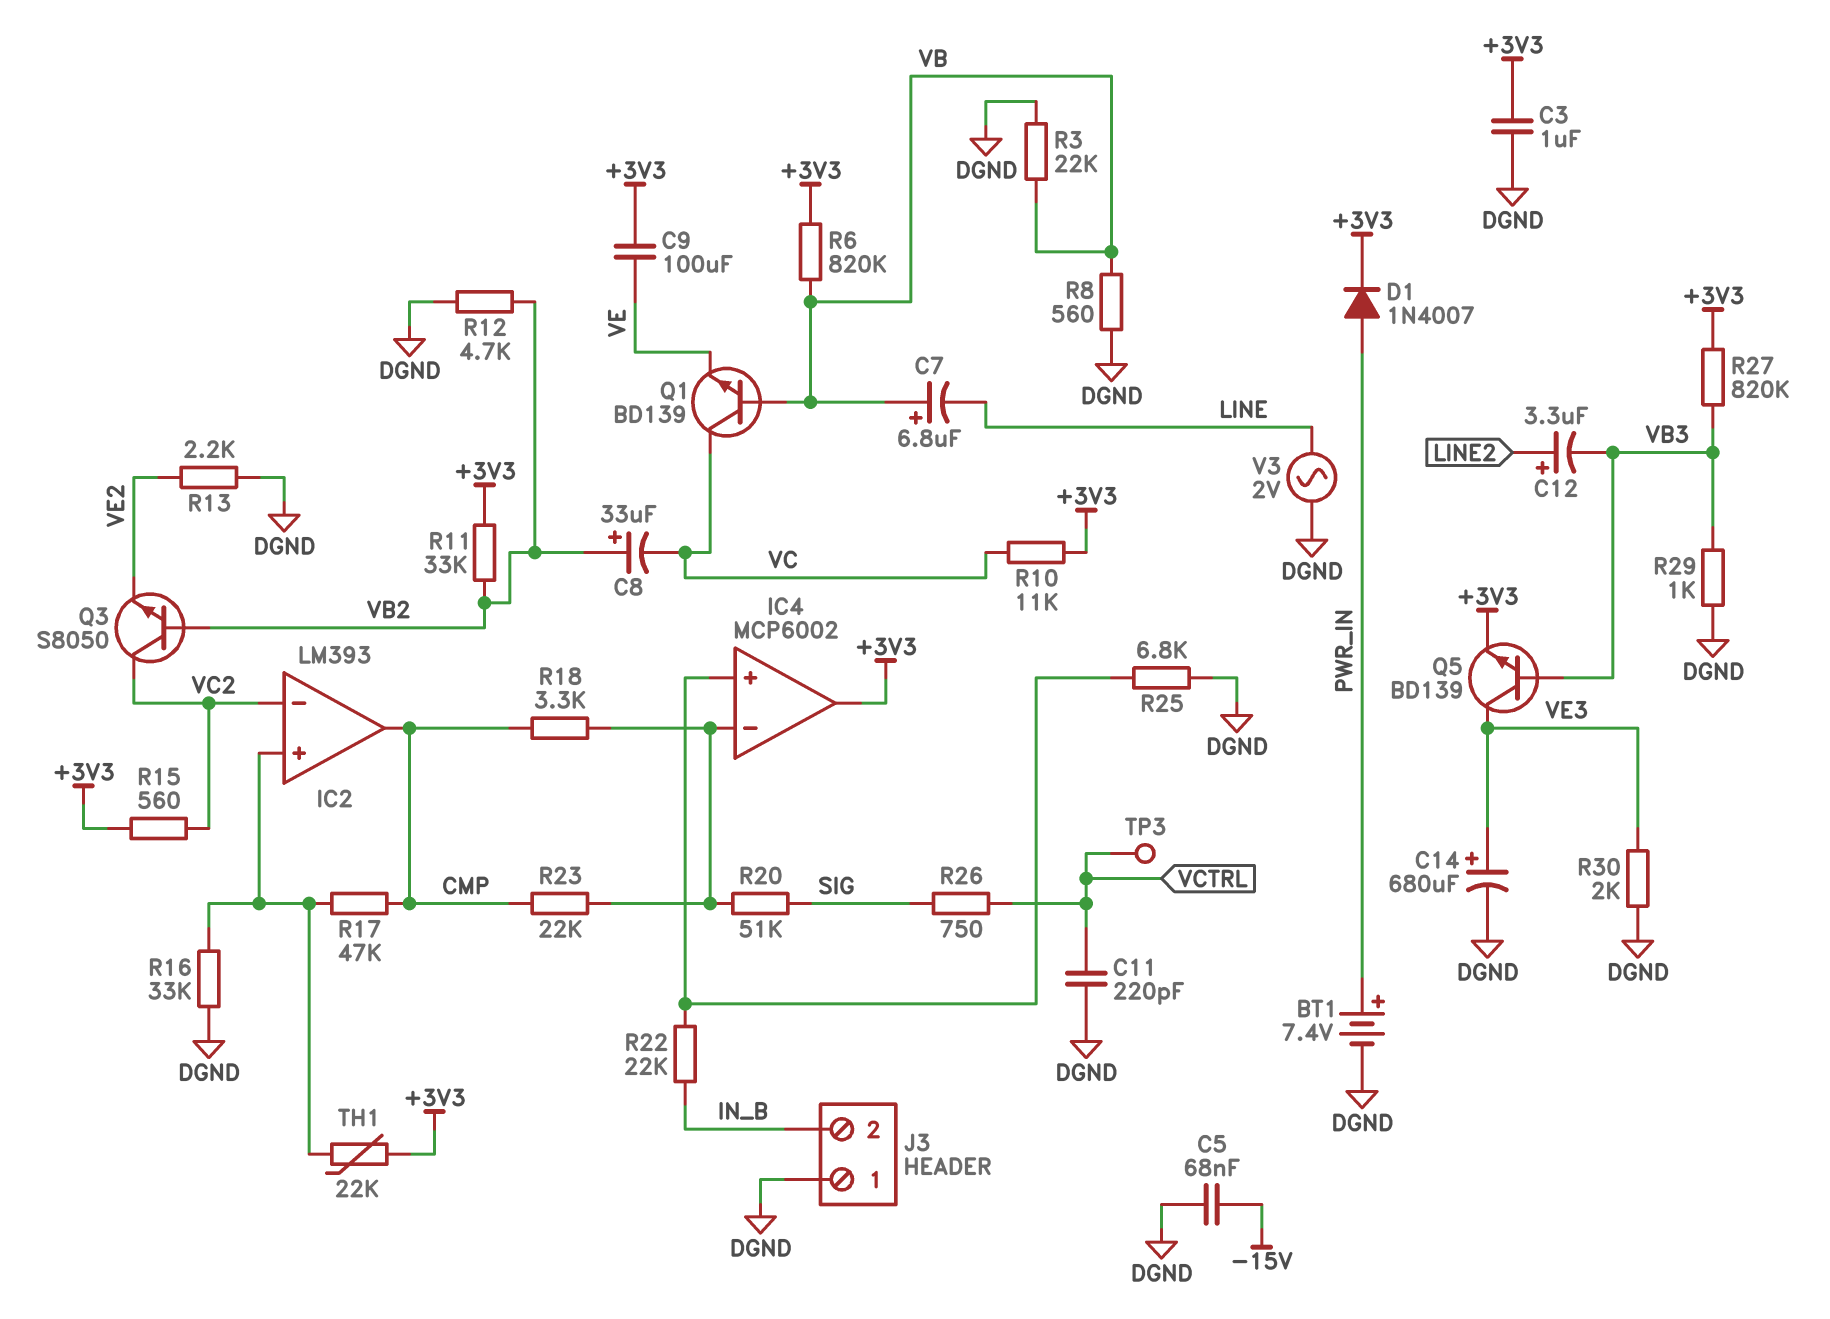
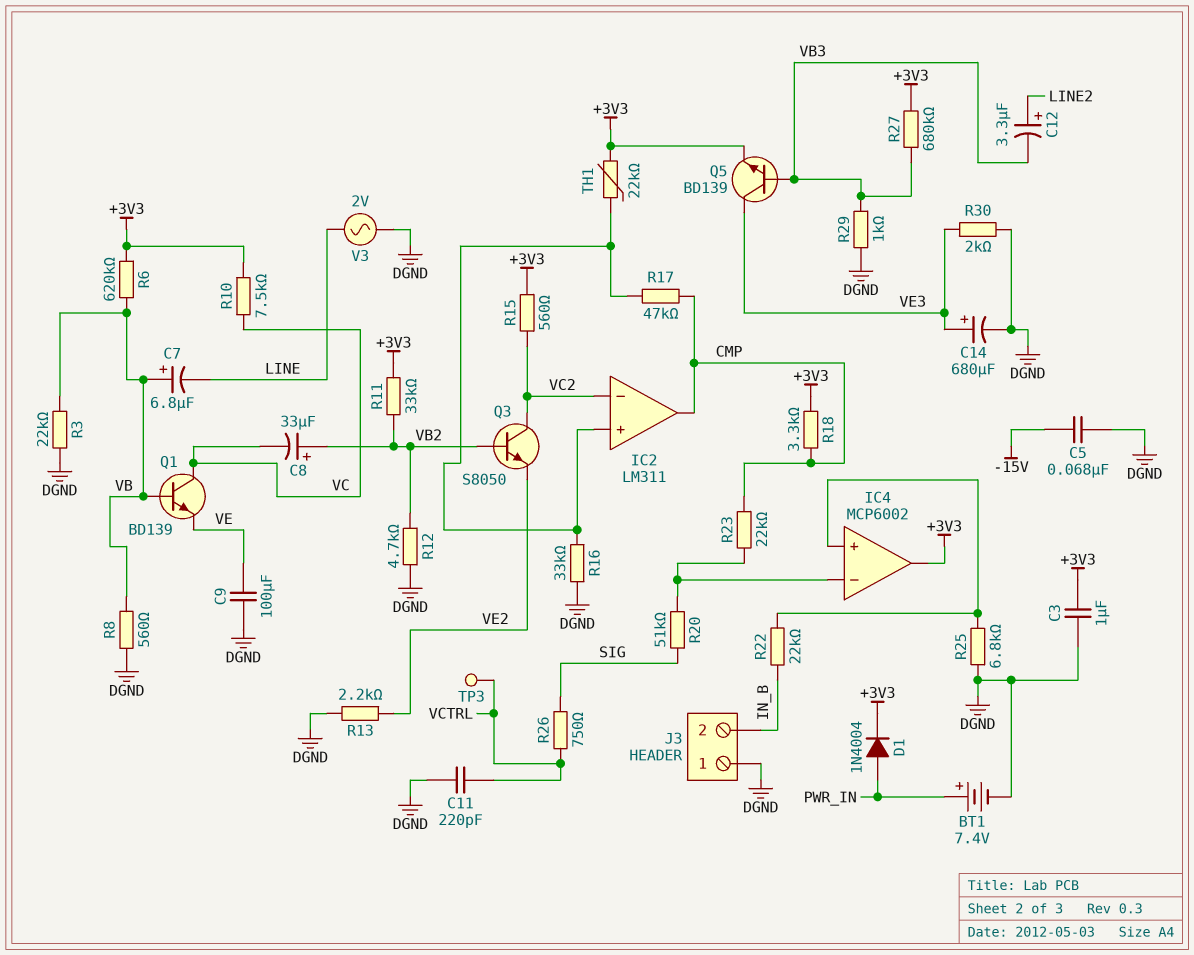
C9: 100uF (+3V3, VE) -> 100uF (DGND, VE)
D1: diode 1N4007 (A PWR_IN, K +3V3) -> diode 1N4004 (A PWR_IN, K +3V3)
IC2: LM393 -> LM311
R6: 820k (+3V3, VB) -> 620k (+3V3, VB)
R10: 11k (+3V3, VC) -> 7.5k (+3V3, VC)
R18: 3.3k (CMP, IC4/in-) -> 3.3k (+3V3, CMP)
R27: 820k (+3V3, VB3) -> 680k (+3V3, VB3)

